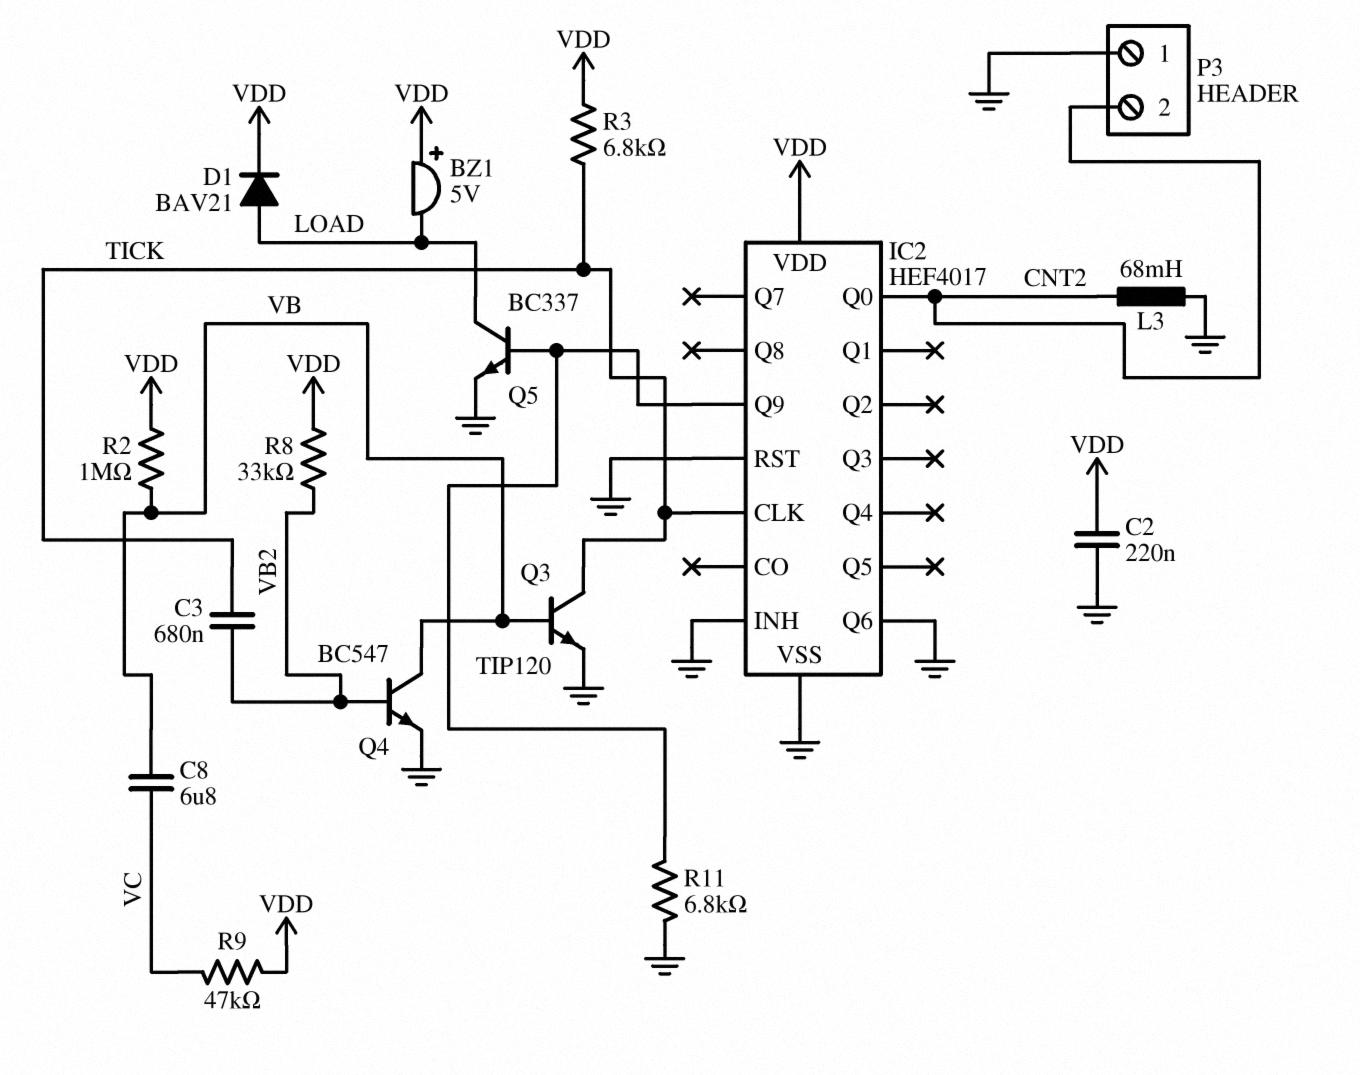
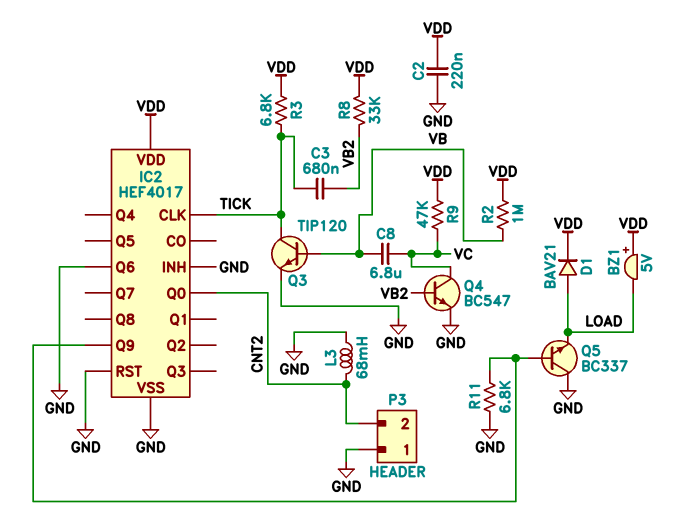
Q4: NPN BC547 (B VB2, C VB, E GND) -> NPN BC547 (B VB2, C VC, E GND)
Q5: NPN BC337 (B IC2/Q9, C LOAD, E GND) -> NPN BC337 (B IC2/Q9, C GND, E LOAD)

